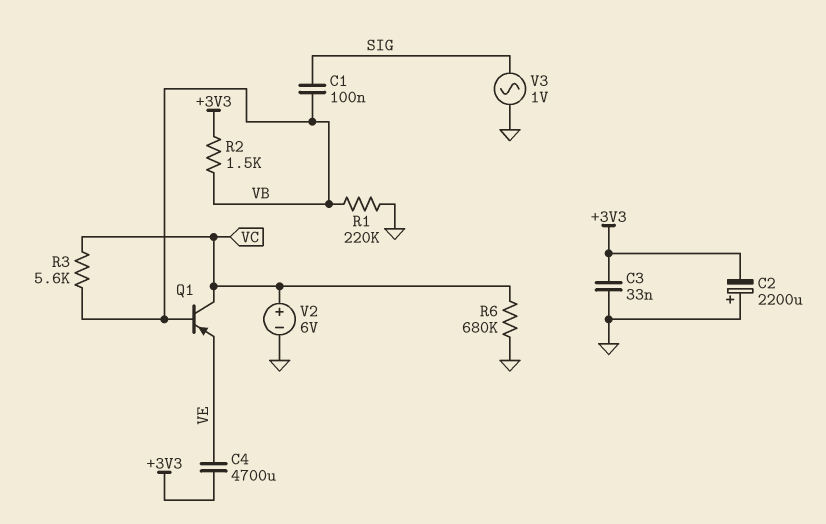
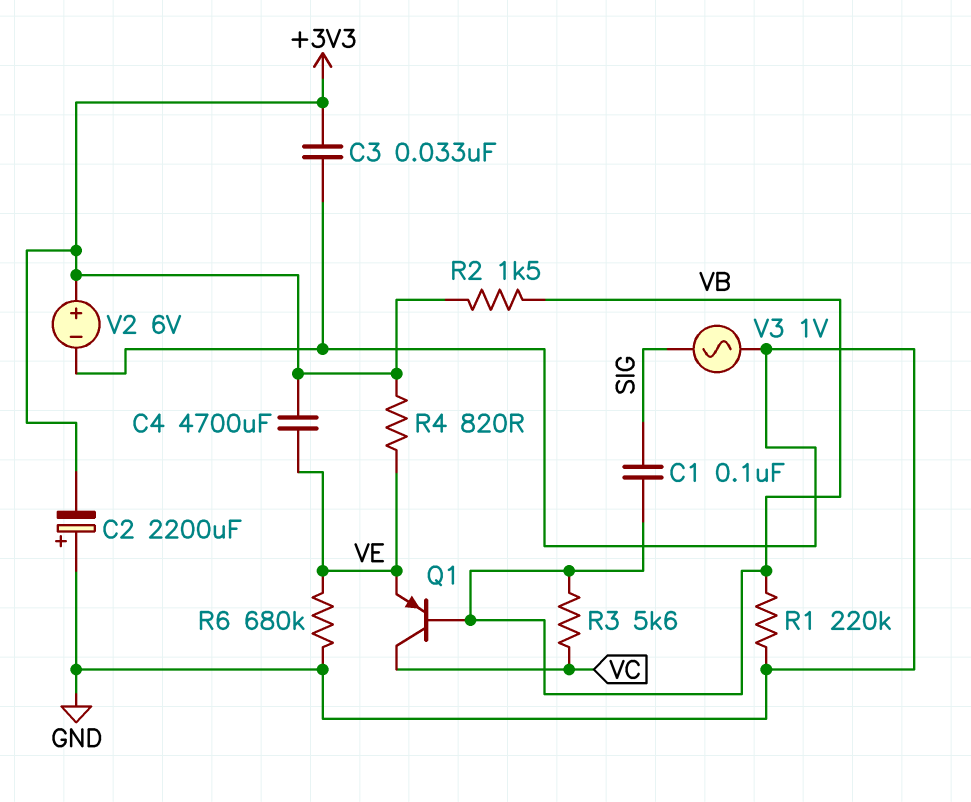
R4: none -> 820 (+3V3, VE)
R6: 680k (GND, VC) -> 680k (GND, VE)
V2: 6V (plus VC, minus GND) -> 6V (plus +3V3, minus GND)

